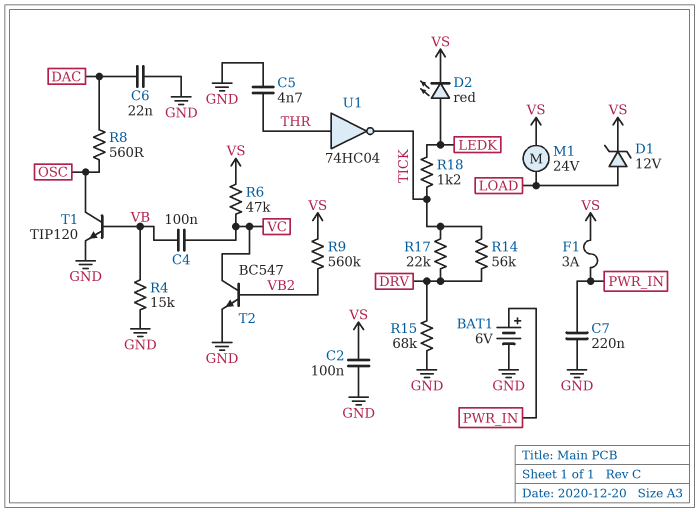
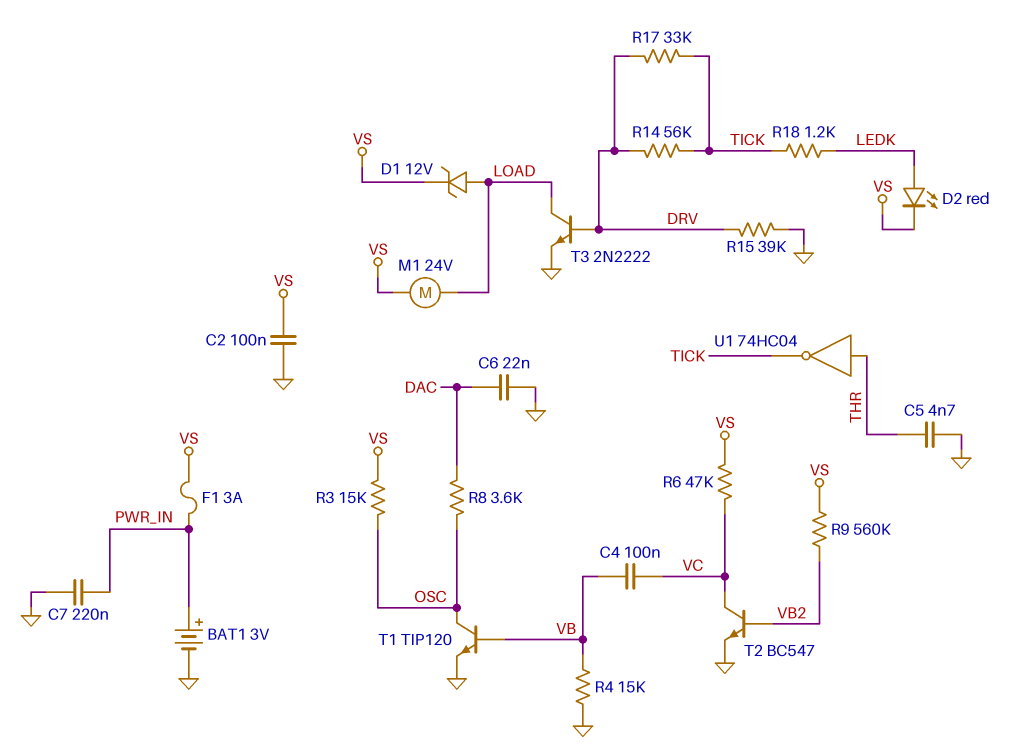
BAT1: 6V (plus PWR_IN, minus GND) -> 3V (plus PWR_IN, minus GND)
R3: none -> 15k (OSC, VS)
R8: 560 (DAC, OSC) -> 3.6k (DAC, OSC)
R15: 68k (DRV, GND) -> 39k (DRV, GND)
R17: 22k (DRV, TICK) -> 33k (DRV, TICK)
T3: none -> NPN 2N2222 (B DRV, C LOAD, E GND)

